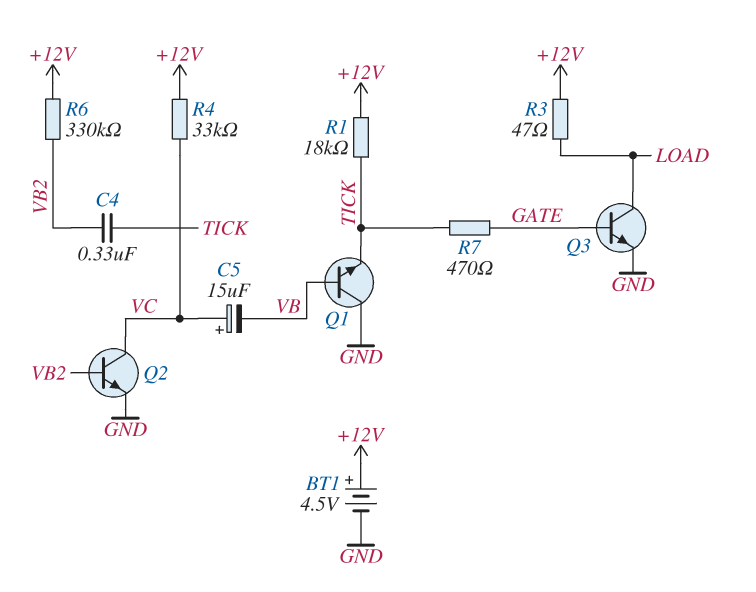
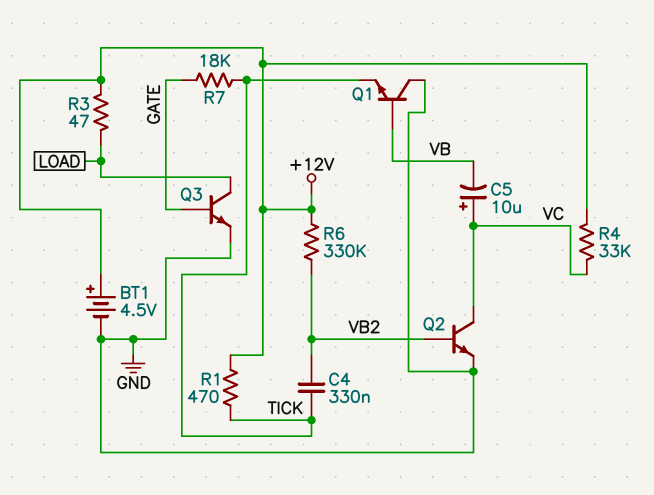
C5: 15uF (plus VC, minus VB) -> 10uF (plus VC, minus VB)
R1: 18k (+12V, TICK) -> 470 (+12V, TICK)
R7: 470 (GATE, TICK) -> 18k (GATE, TICK)

